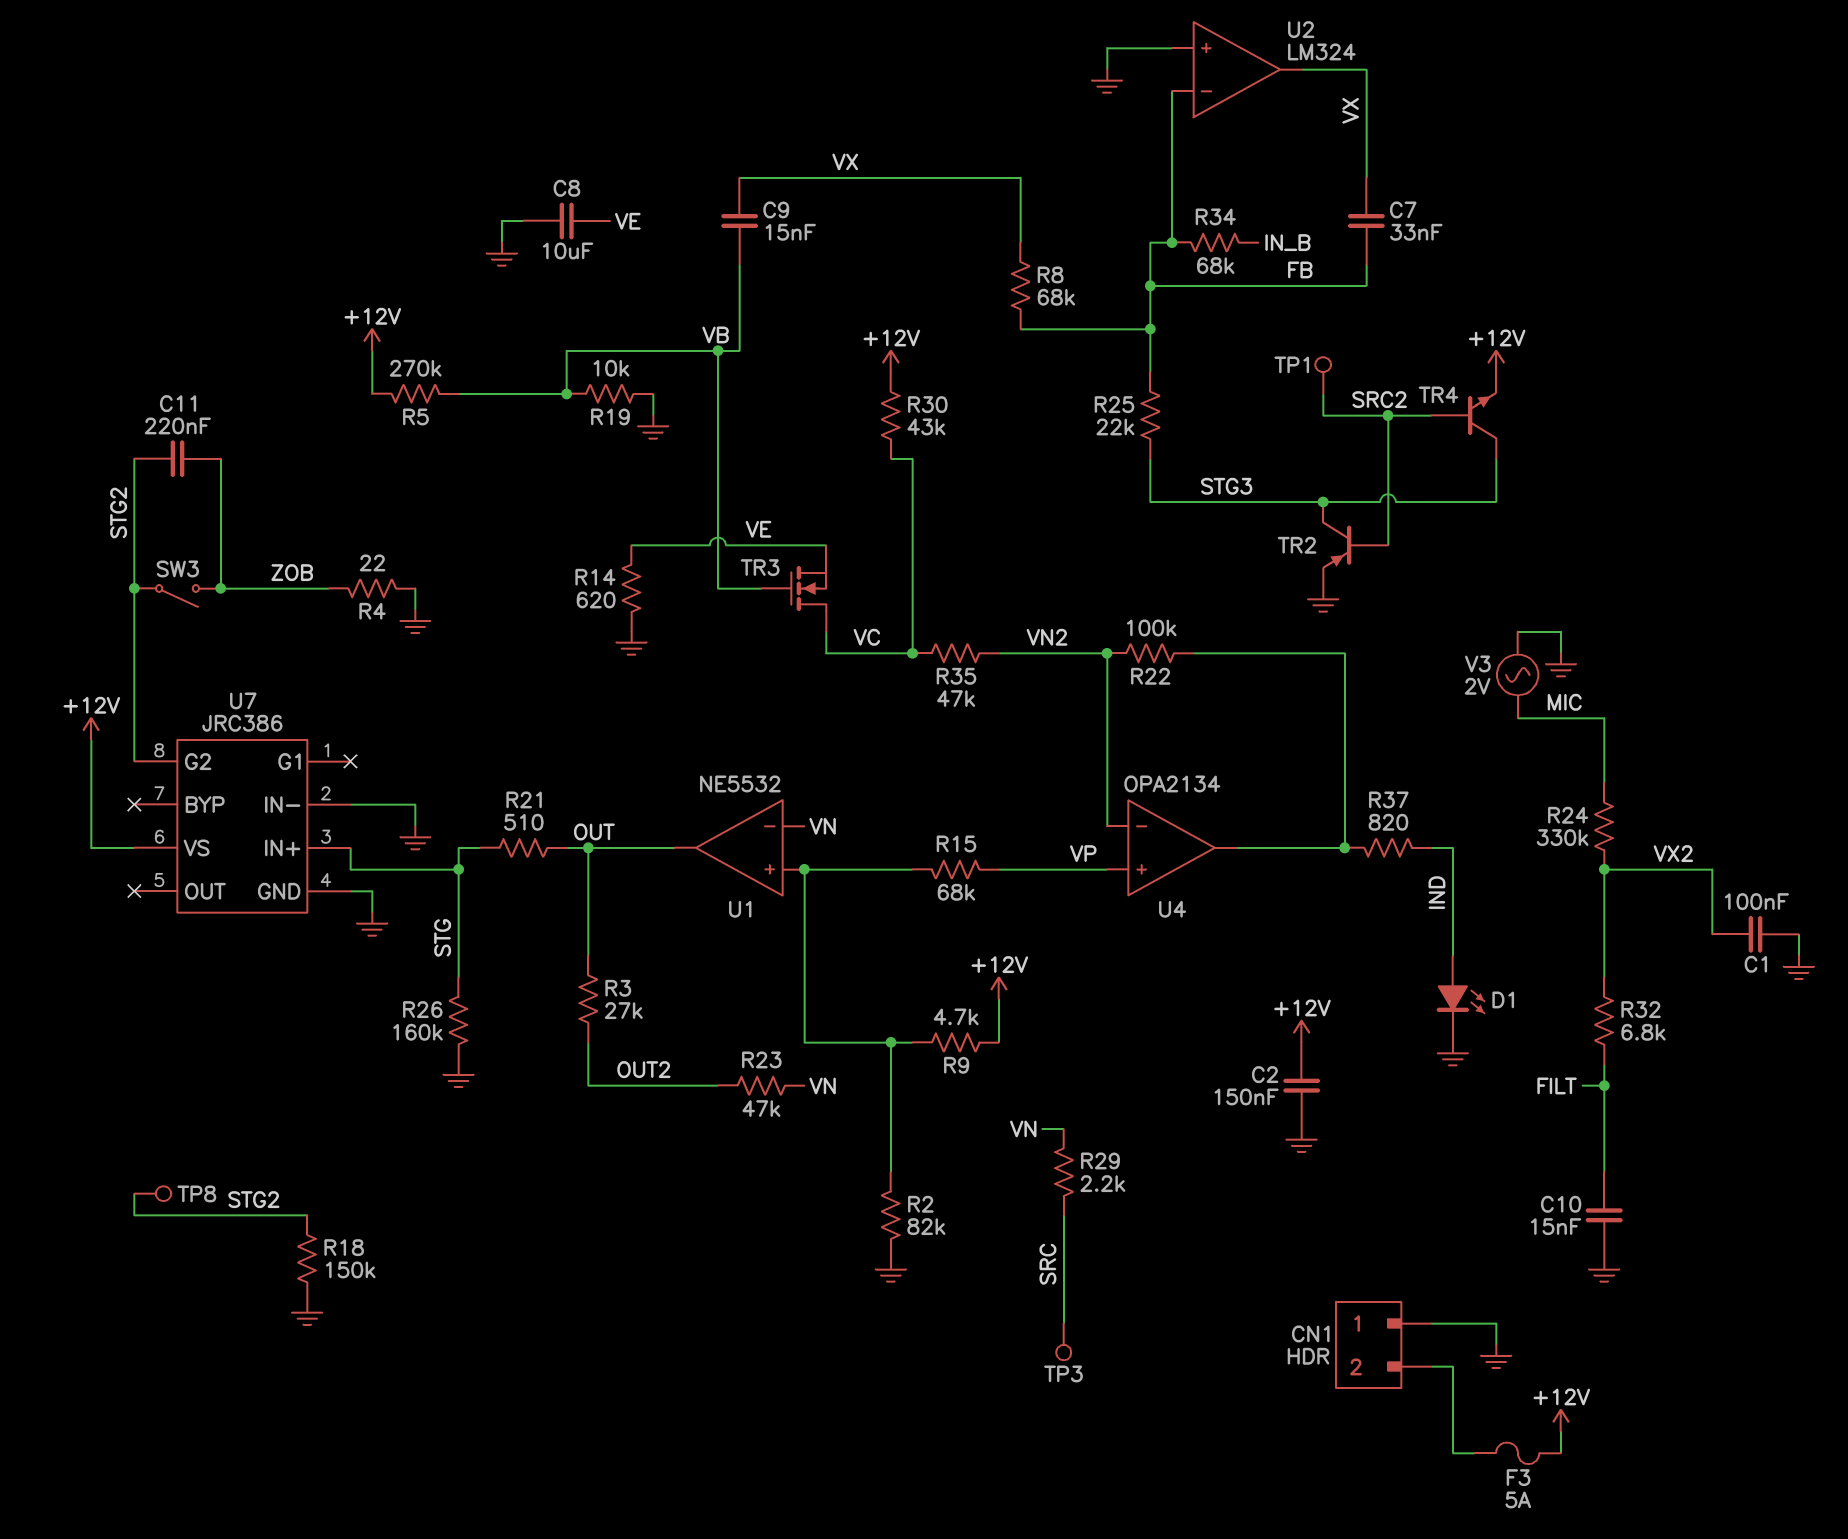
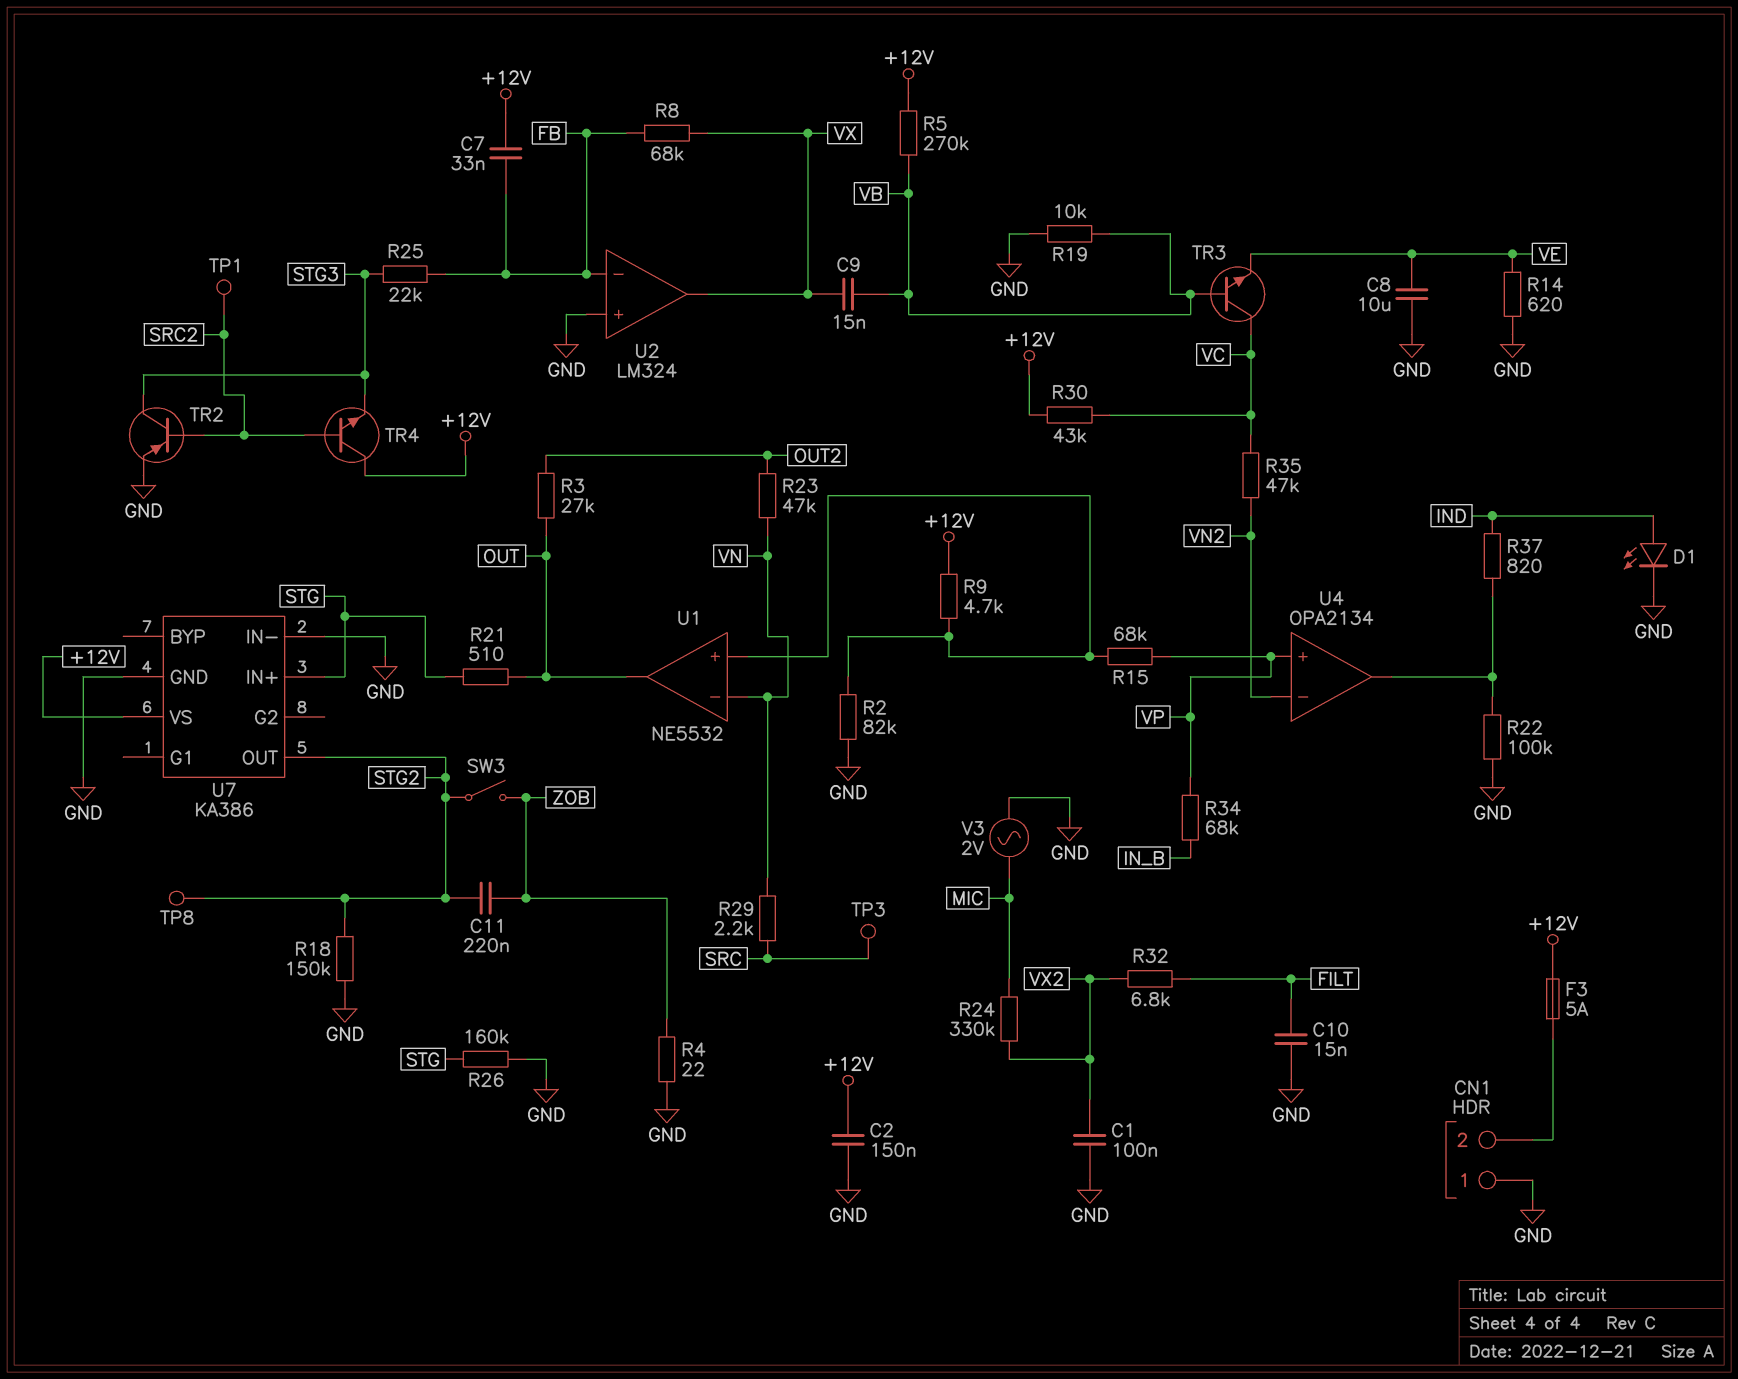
C7: 33nF (FB, VX) -> 33nF (+12V, FB)
R22: 100k (U4/out, VN2) -> 100k (GND, U4/out)
R34: 68k (FB, IN_B) -> 68k (IN_B, VP)
TR3: NMOS (G VB, D VC, S VE) -> NPN (B VB, C VC, E VE)
TR4: NPN (B SRC2, C STG3, E +12V) -> NPN (B SRC2, C +12V, E STG3)
U7: JRC386 -> KA386
U7 pin G2: STG2 -> none
U7 pin OUT: none -> STG2

